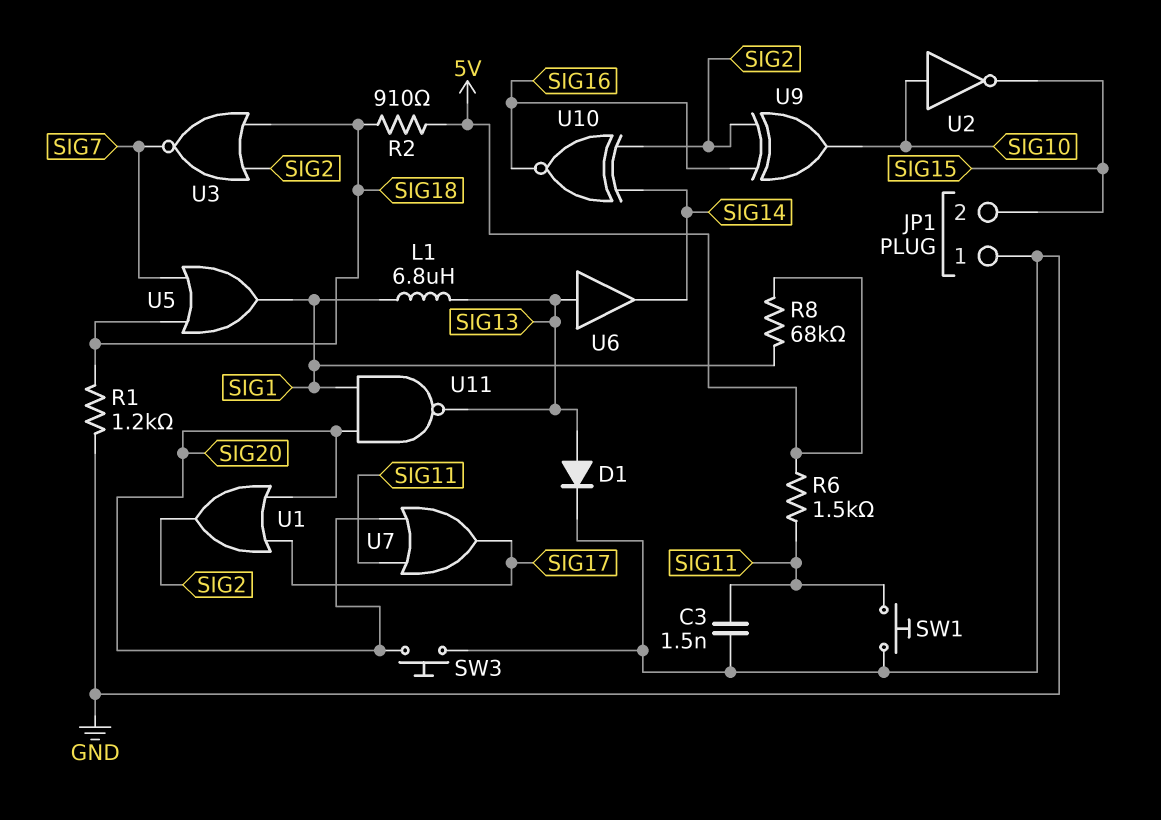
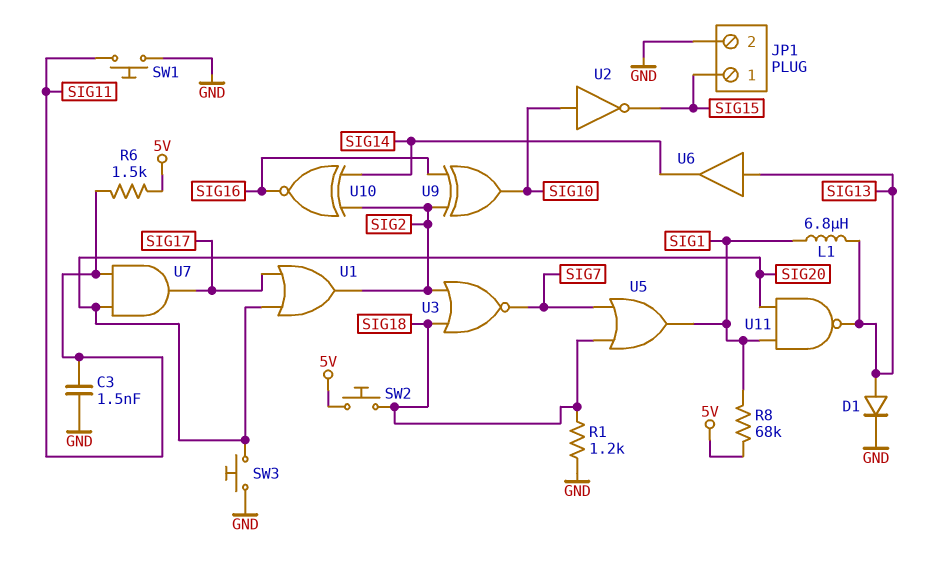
JP1 pin 1: GND -> SIG15
JP1 pin 2: SIG15 -> GND
R2: 910 (5V, SIG18) -> none
SW2: none -> button (5V, SIG18)
U7: OR (in SIG11, in SIG20, out SIG17) -> AND (in SIG11, in SIG20, out SIG17)

